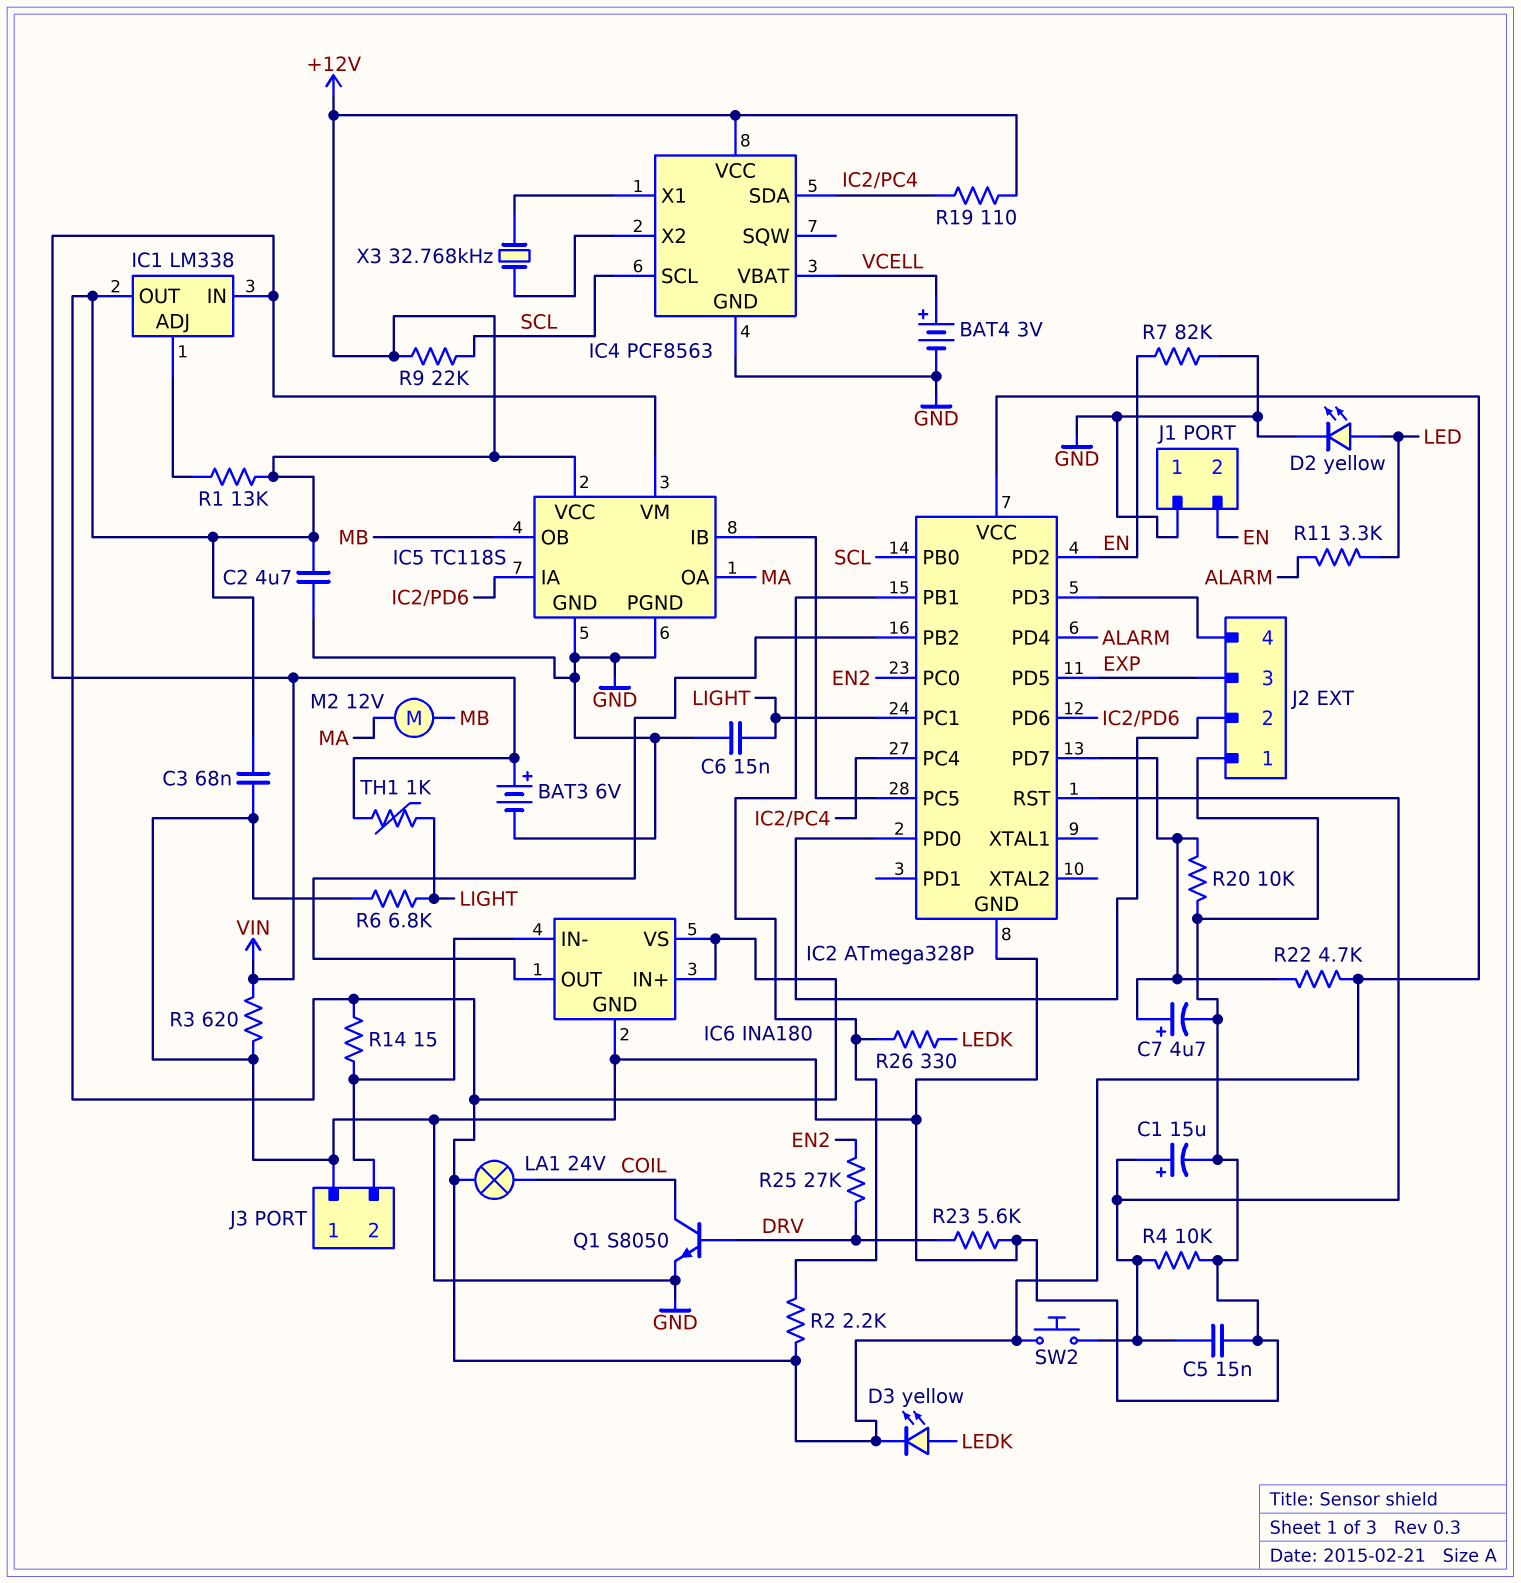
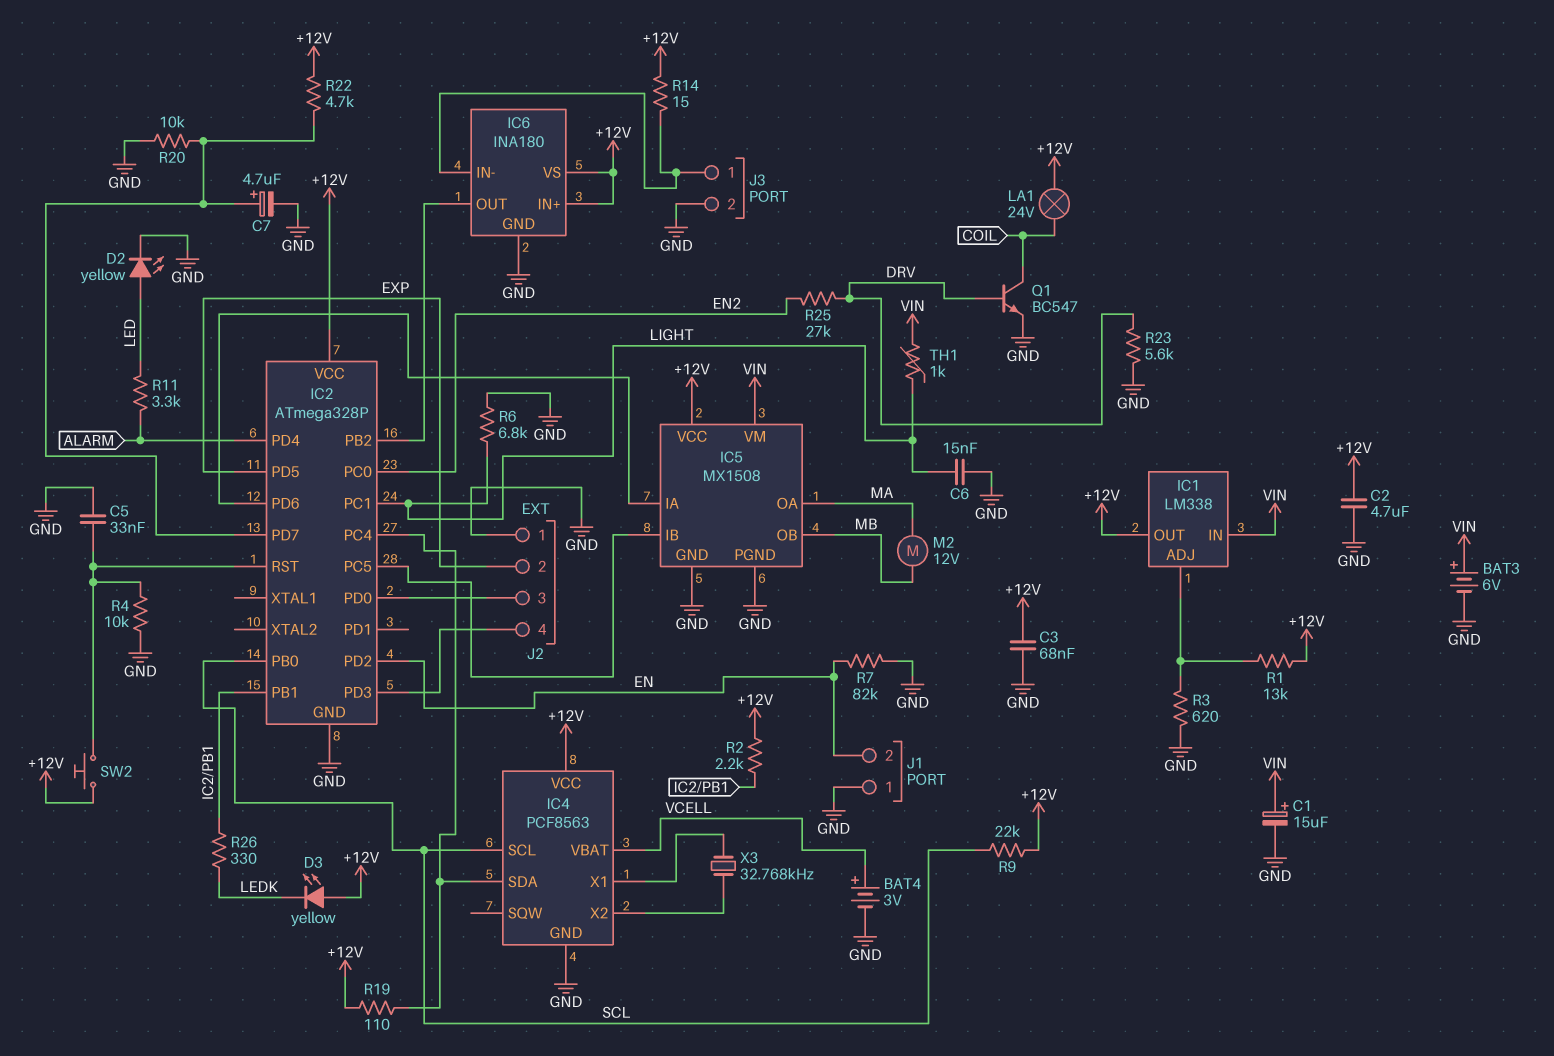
C1: 15uF (plus IC2/RST, minus GND) -> 15uF (plus VIN, minus GND)
C5: 15nF (GND, IC2/RST) -> 33nF (GND, IC2/RST)
D3: LED yellow (A LEDK, K +12V) -> LED yellow (A +12V, K LEDK)
IC5: TC118S -> MX1508
J2 pin 2: IC2/PD0 -> EXP
J2 pin 3: EXP -> IC2/PD0
J3 pin 1: GND -> IC6/IN-
J3 pin 2: IC6/IN- -> GND
Q1: NPN S8050 (B DRV, C COIL, E GND) -> NPN BC547 (B DRV, C COIL, E GND)
R3: 620 (GND, VIN) -> 620 (GND, IC1/ADJ)

